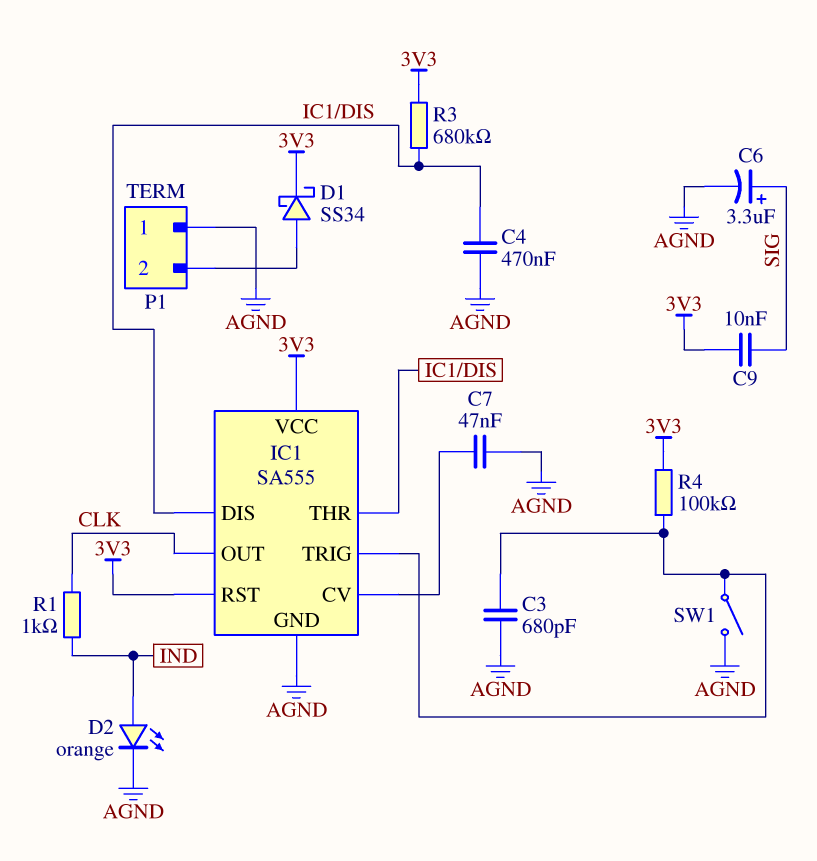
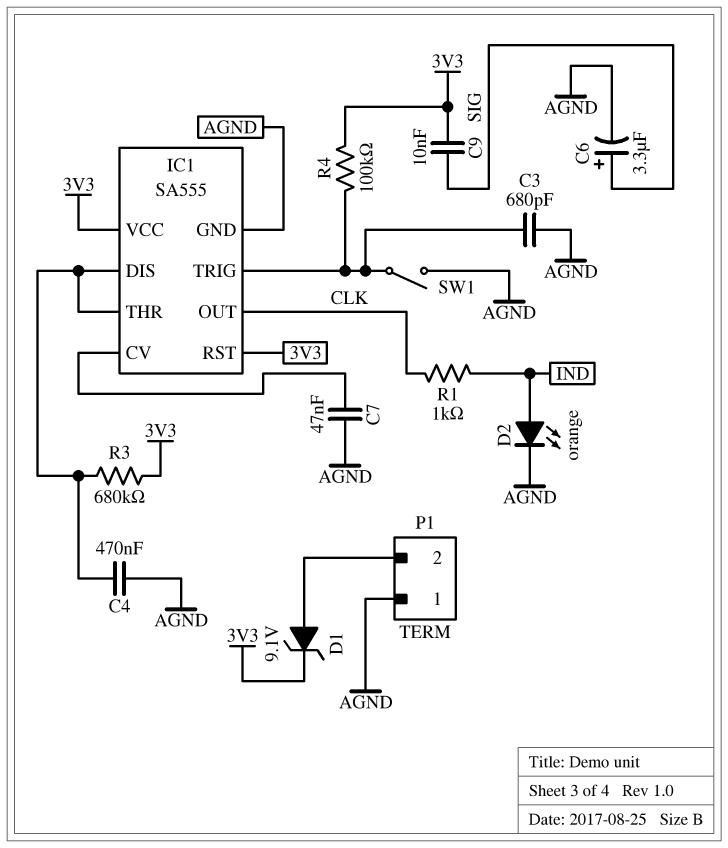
D1: schottky SS34 (A P1/2, K 3V3) -> zener 9.1V (A P1/2, K 3V3)

